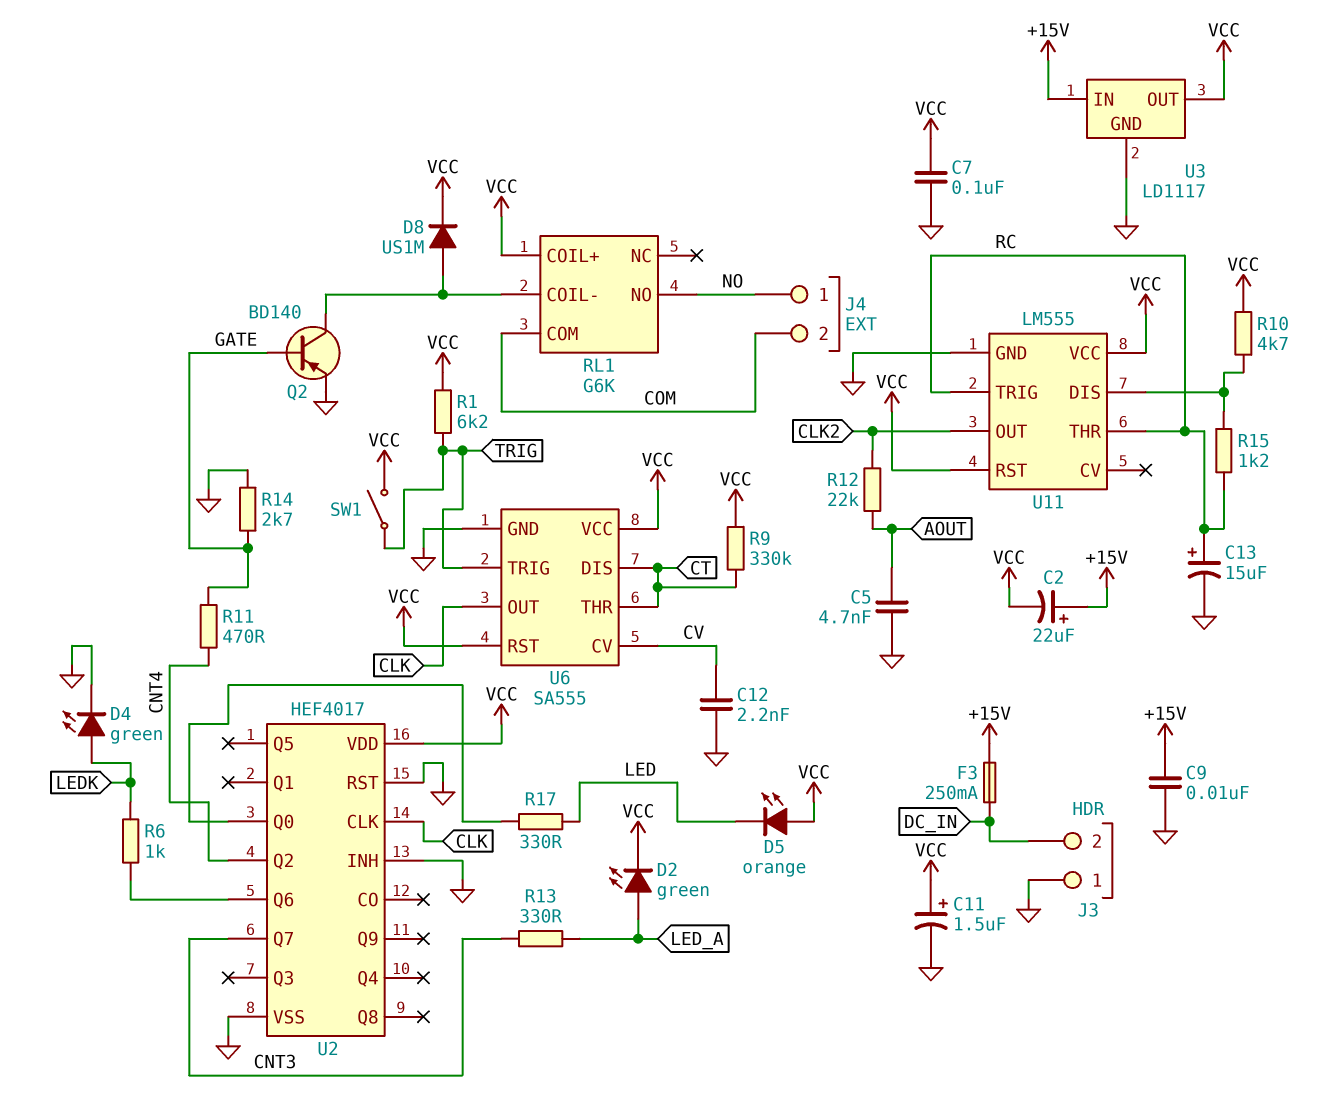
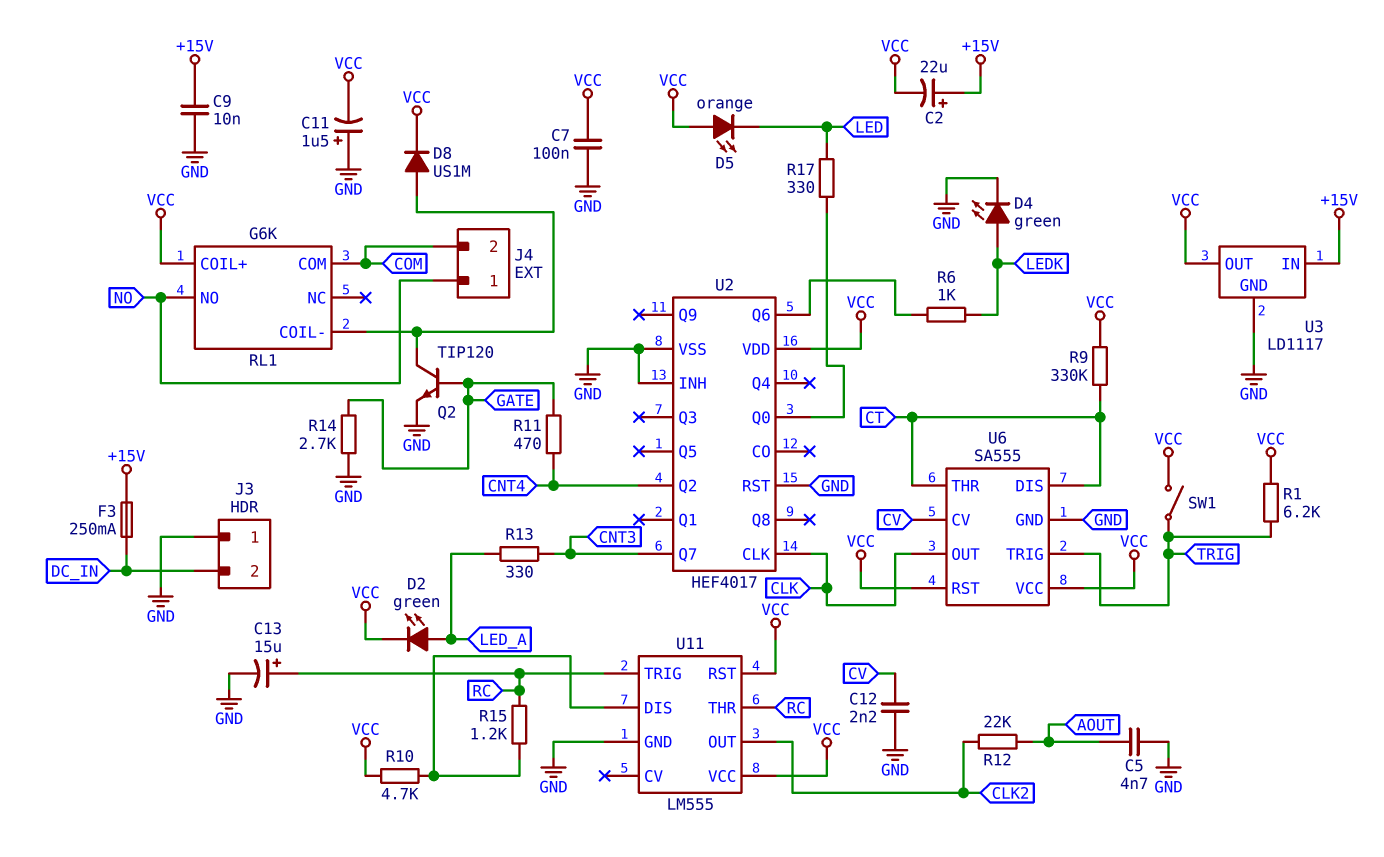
C11: 1.5uF (plus VCC, minus GND) -> 1.5uF (plus GND, minus VCC)
Q2: PNP BD140 (B GATE, C RL1/COIL-, E GND) -> NPN TIP120 (B GATE, C RL1/COIL-, E GND)

